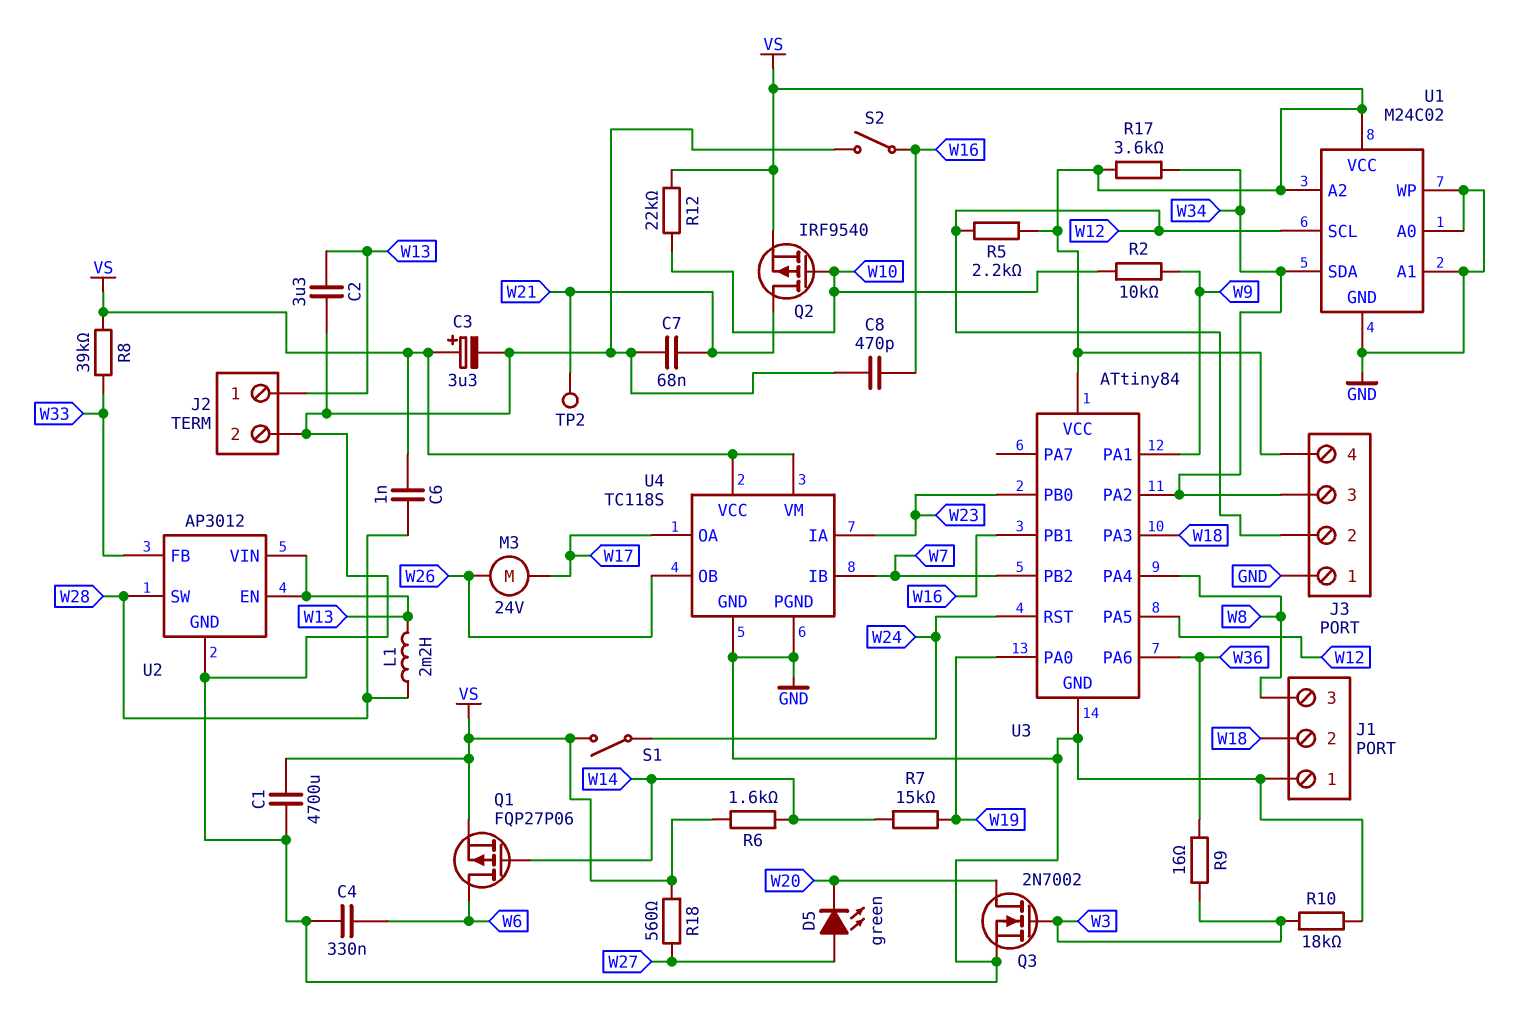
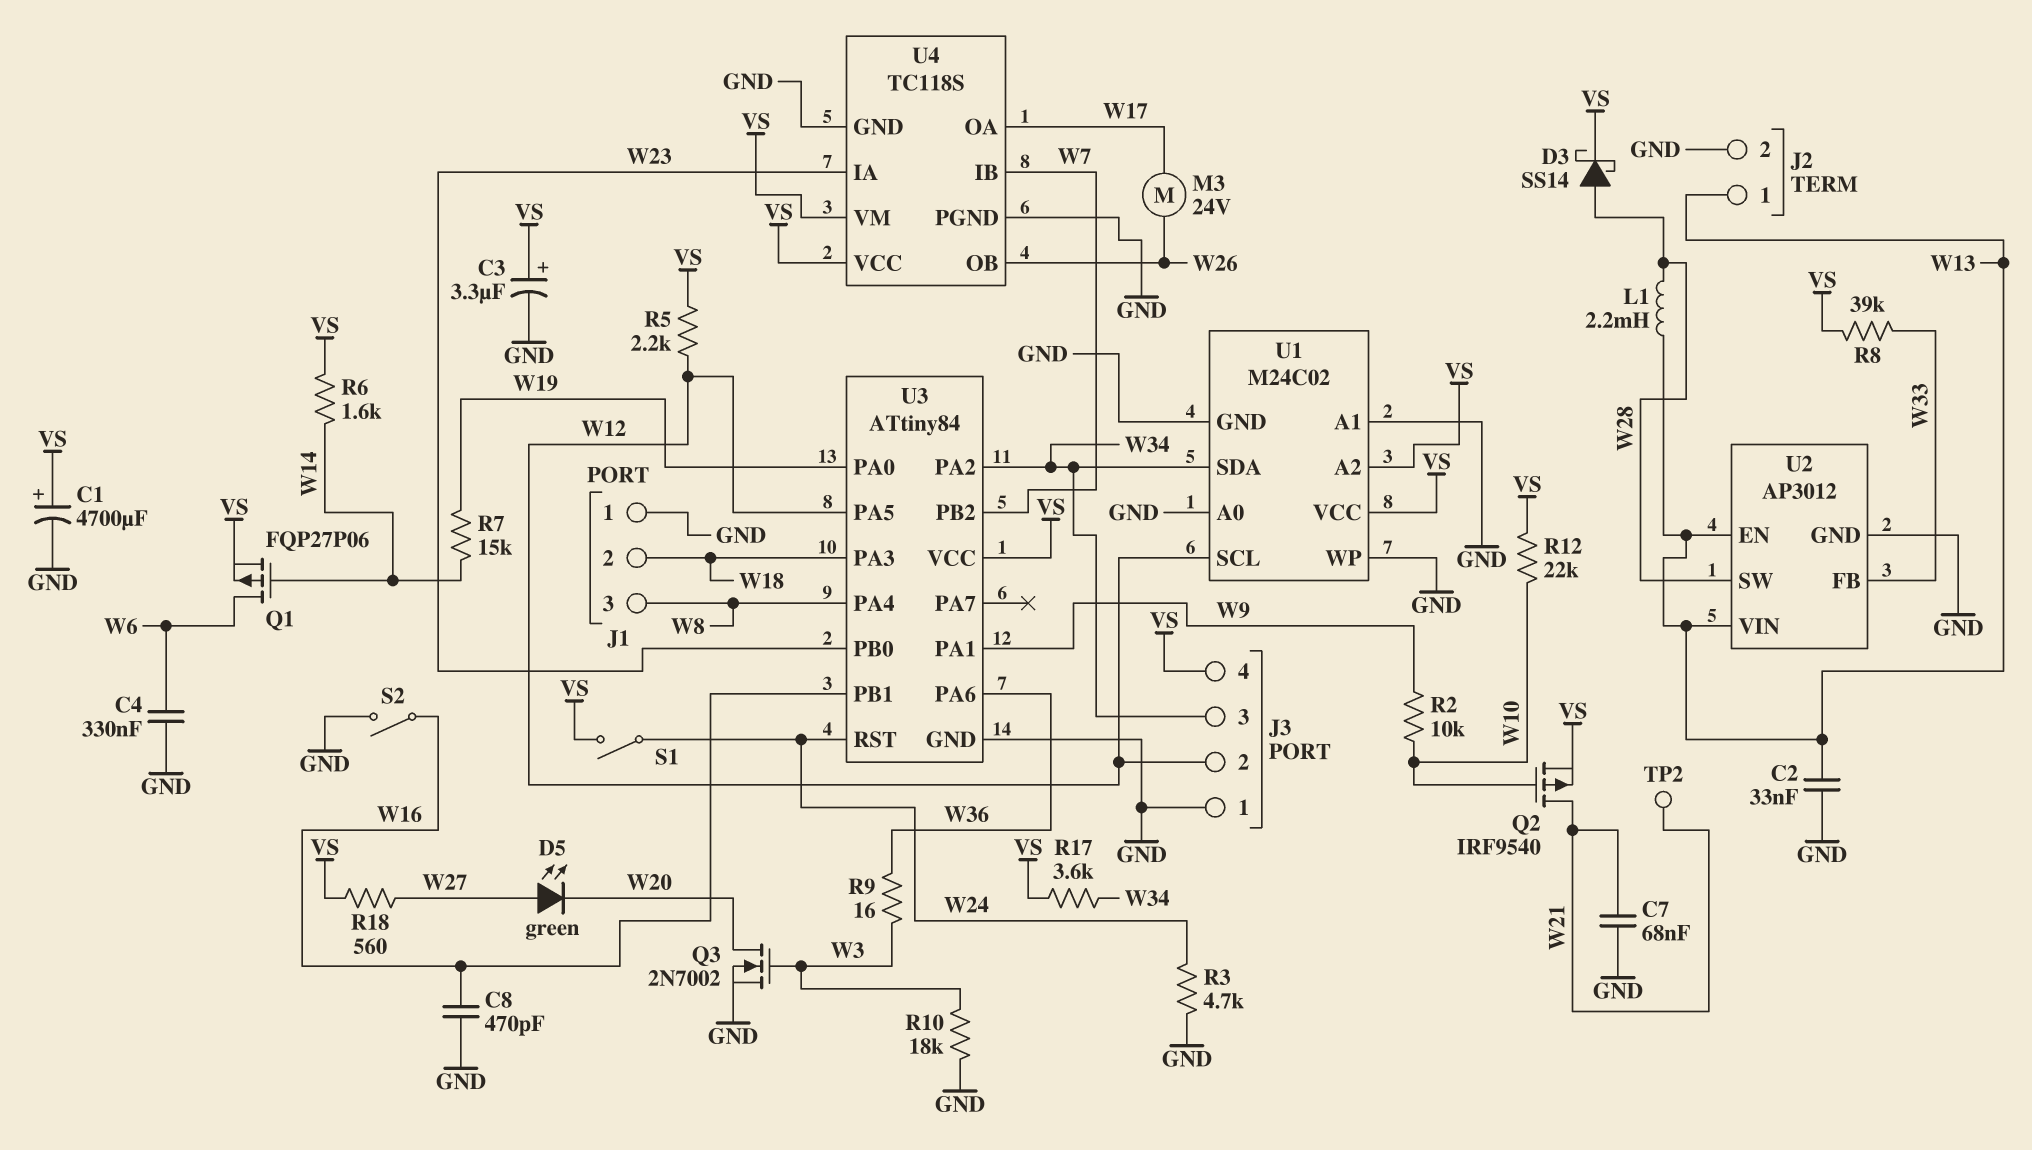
C1: 4700uF (GND, VS) -> 4700uF (plus VS, minus GND)
C2: 3.3uF (GND, W13) -> 33nF (GND, W13)
C6: 1nF (VS, W28) -> none
D3: none -> schottky SS14 (A W28, K VS)
R3: none -> 4.7k (GND, W24)

